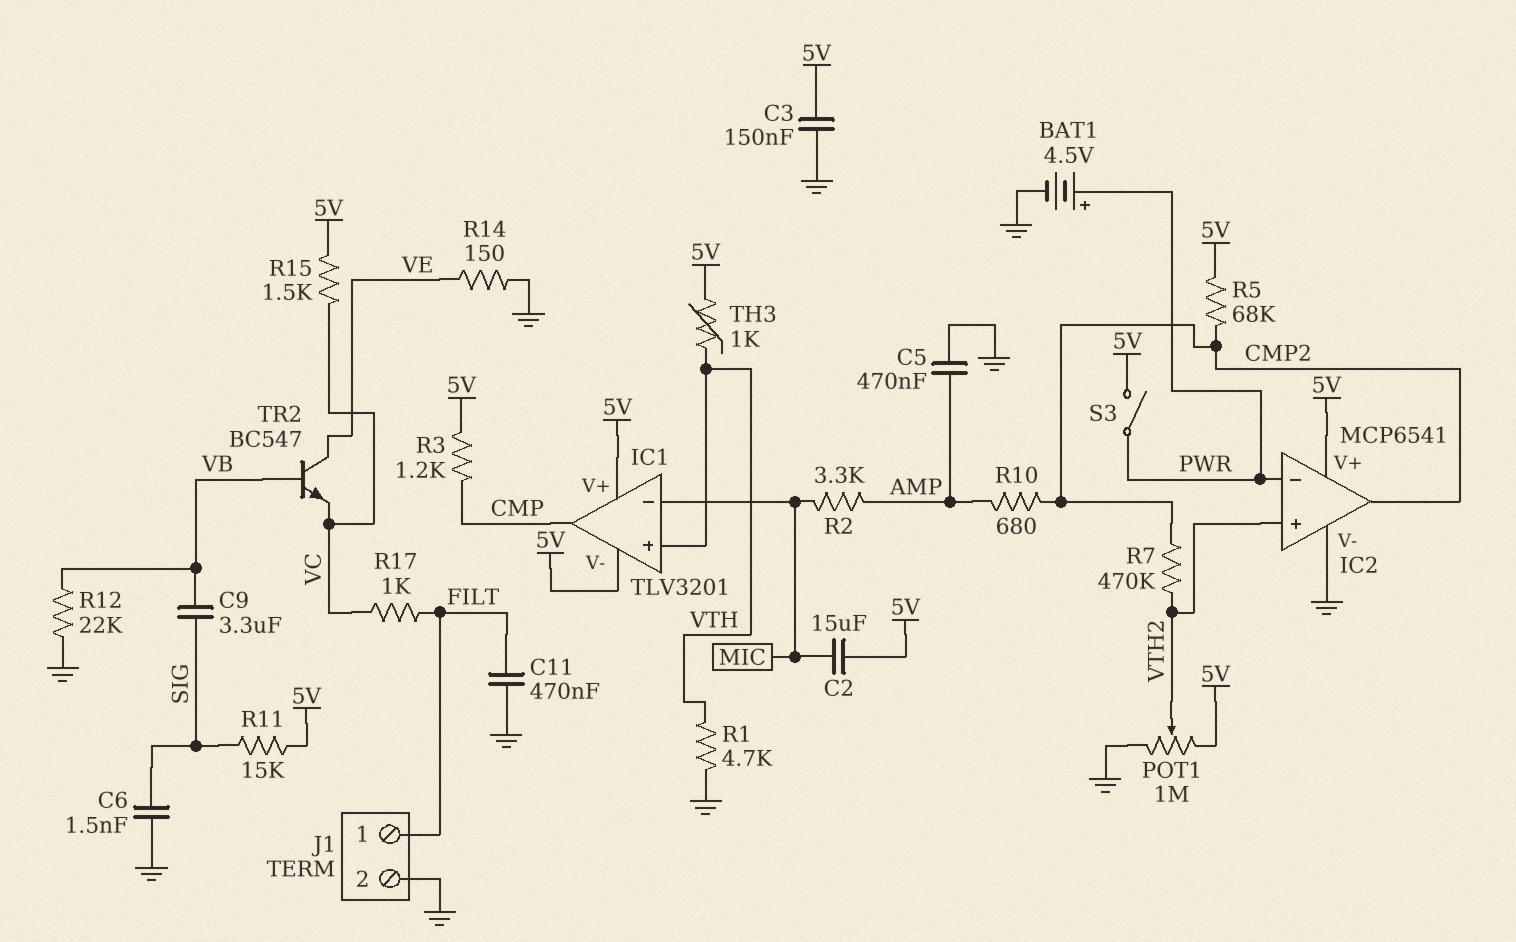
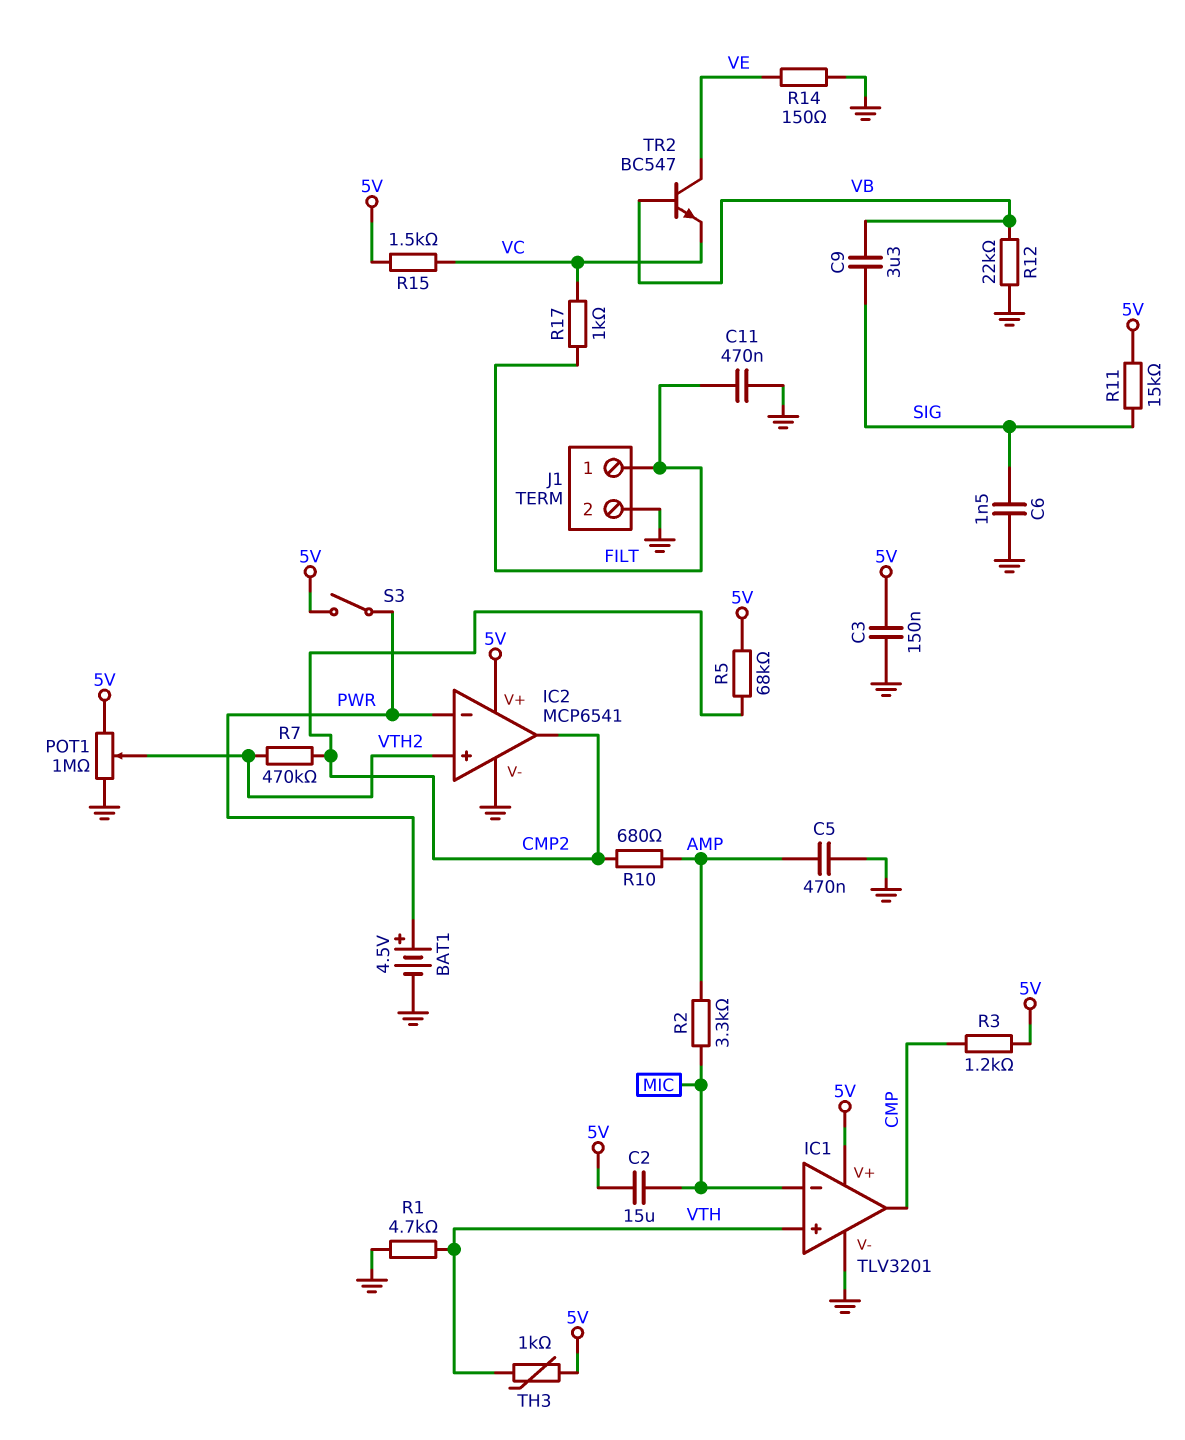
IC1 pin V-: 5V -> GND

